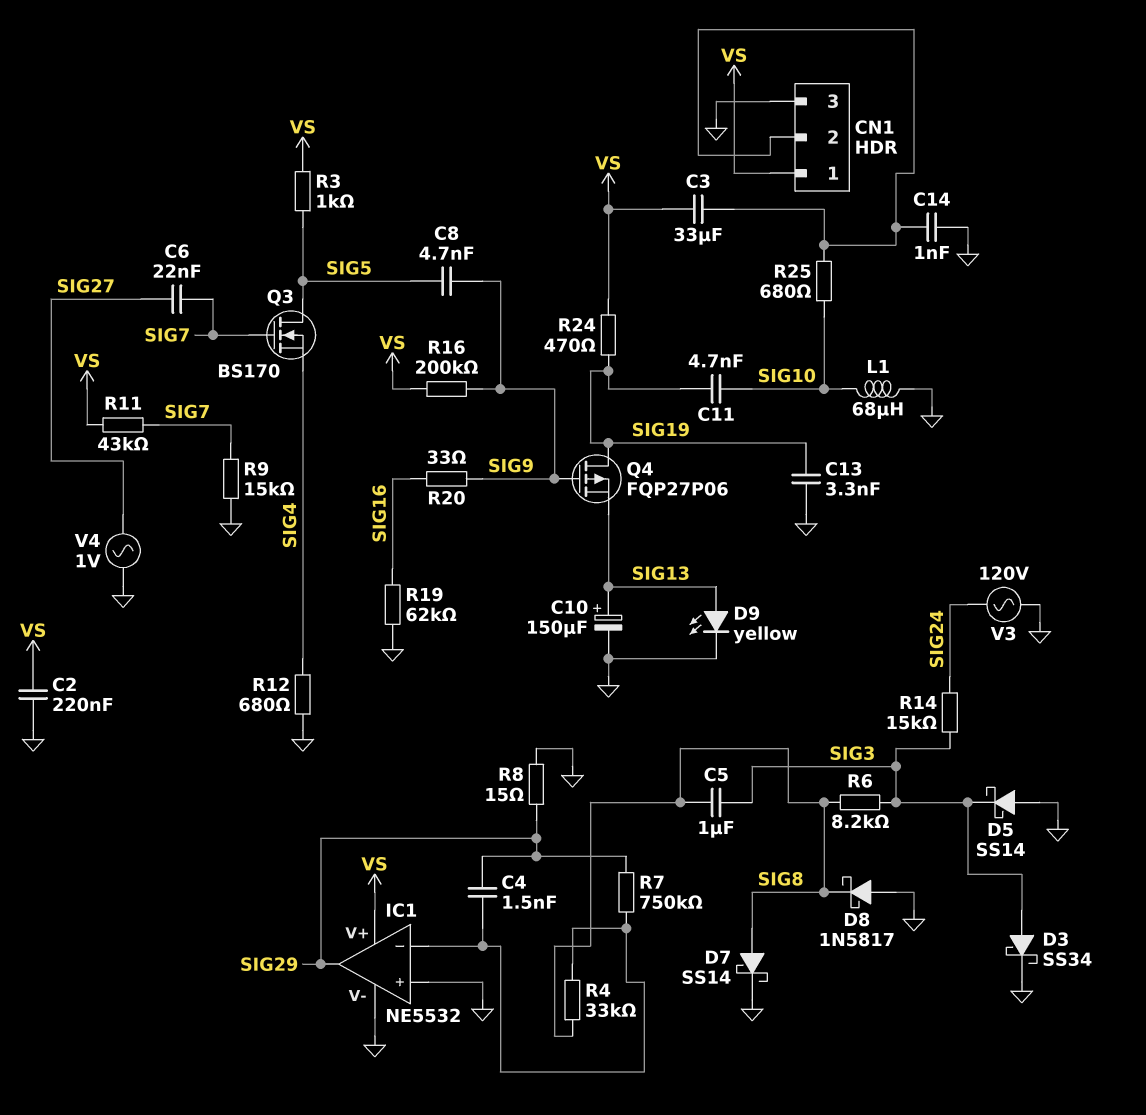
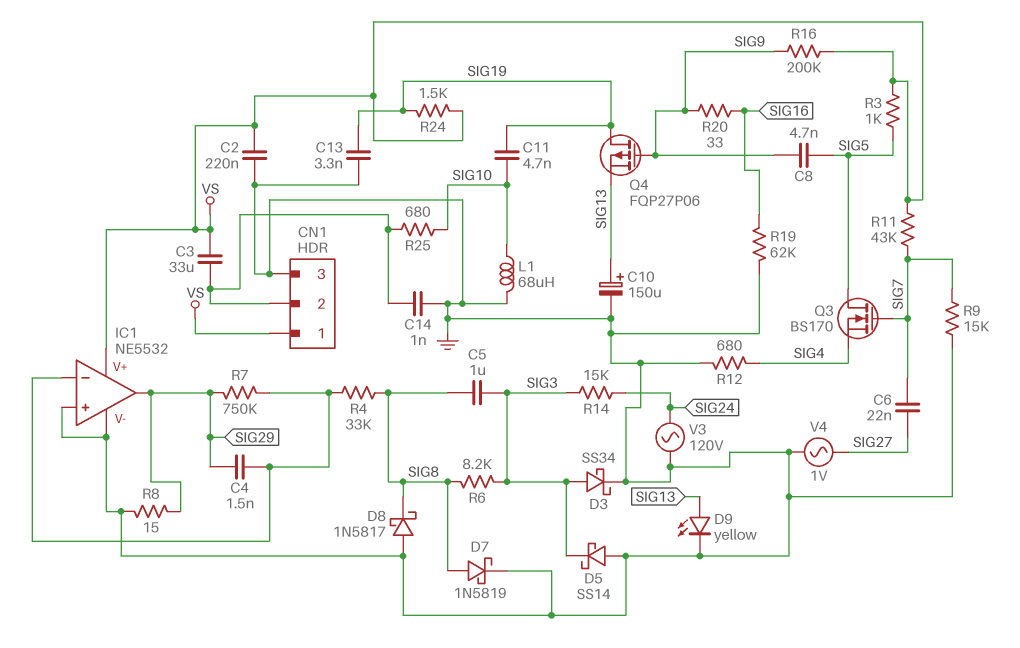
D7: schottky SS14 (A SIG8, K GND) -> schottky 1N5819 (A SIG8, K GND)
R24: 470 (SIG19, VS) -> 1.5k (SIG19, VS)

